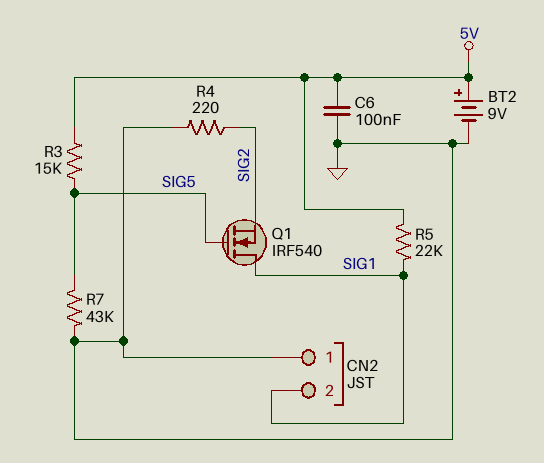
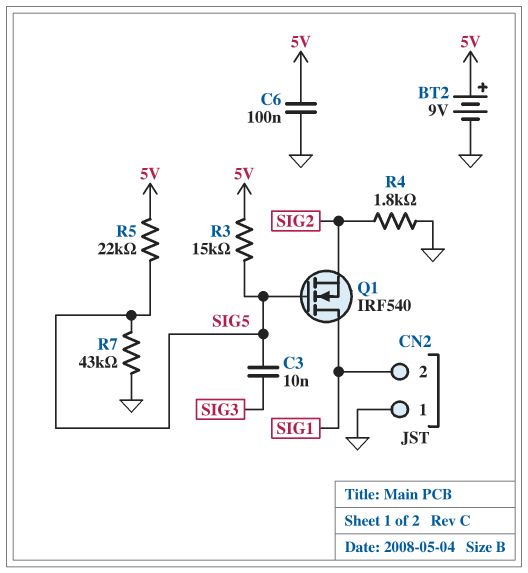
C3: none -> 10nF (SIG3, SIG5)
R4: 220 (GND, SIG2) -> 1.8k (GND, SIG2)
R5: 22k (5V, SIG1) -> 22k (5V, SIG5)

